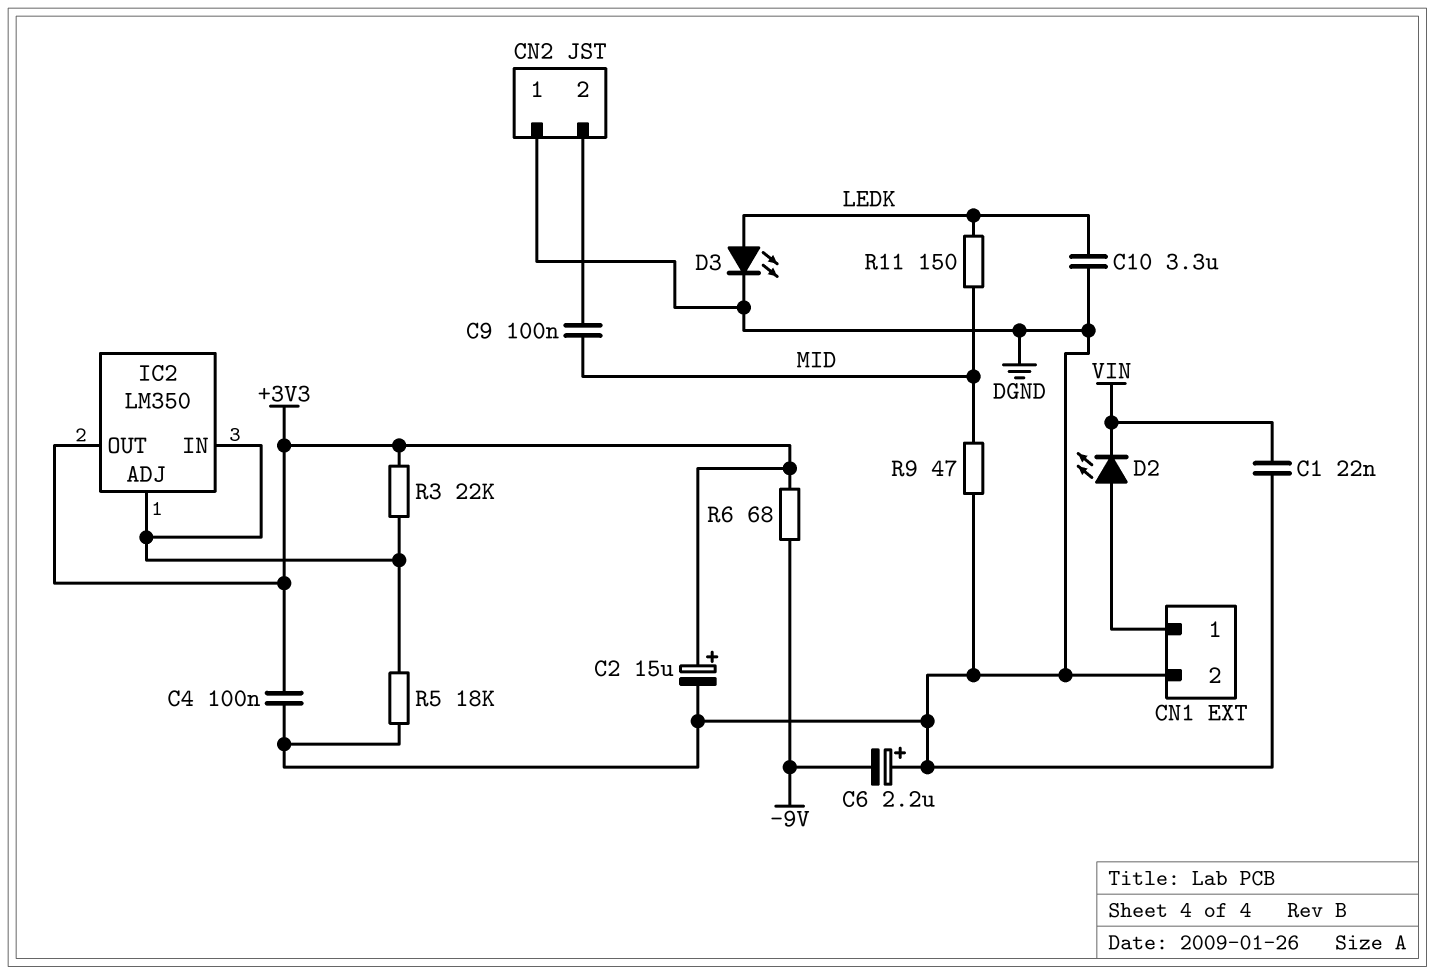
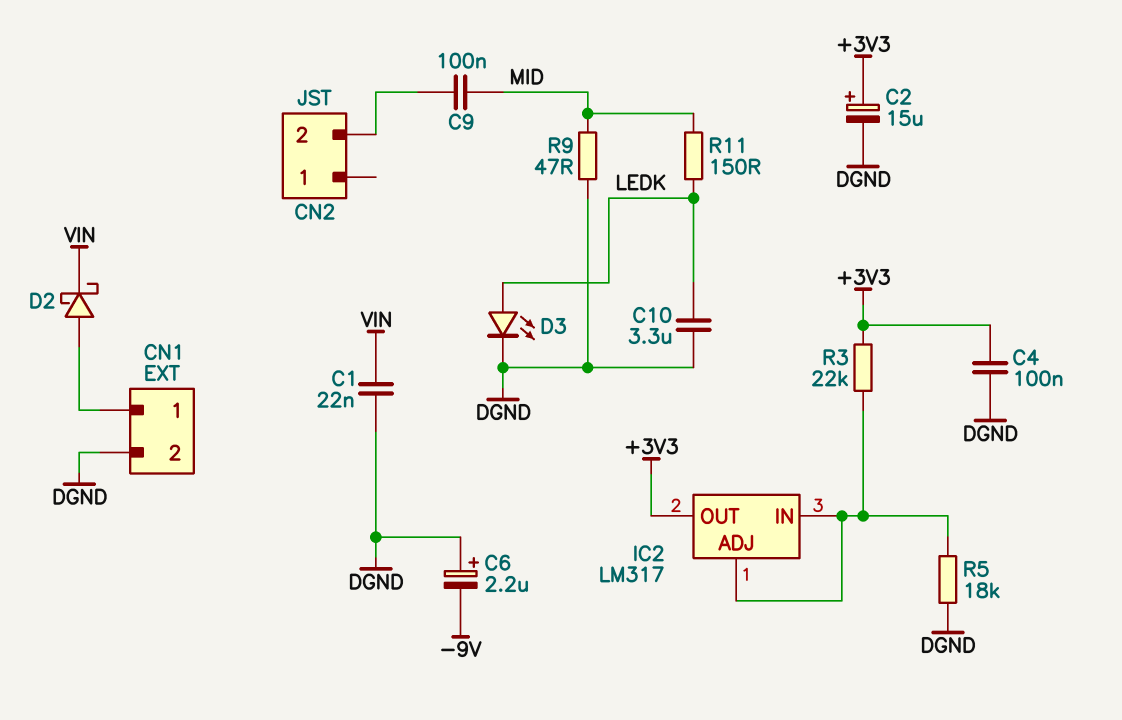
CN2 pin 1: DGND -> none
D2: LED (A CN1/1, K VIN) -> schottky (A CN1/1, K VIN)
IC2: LM350 -> LM317
R6: 68 (+3V3, -9V) -> none

